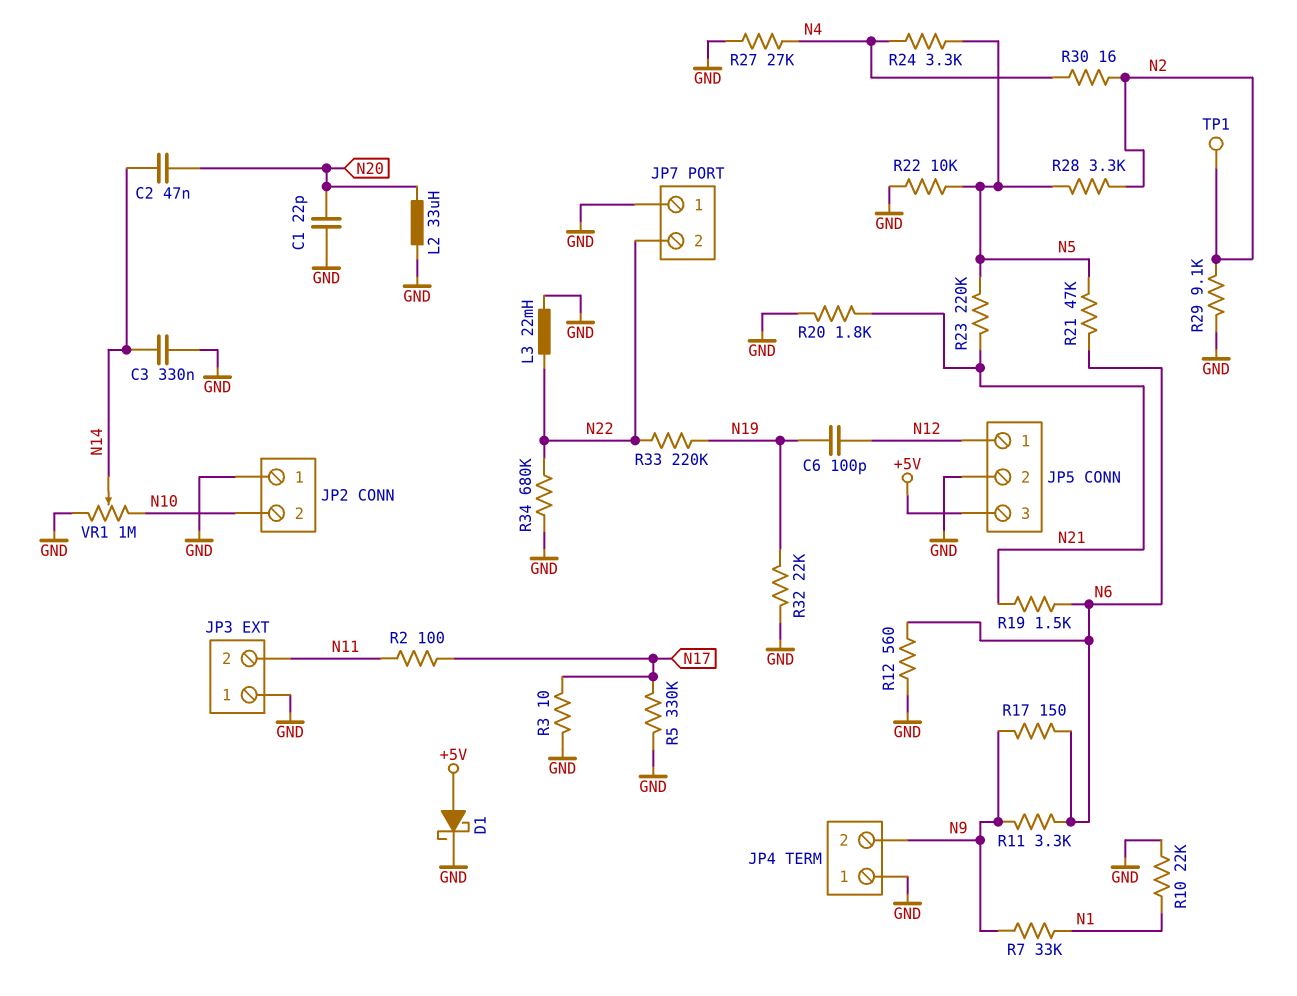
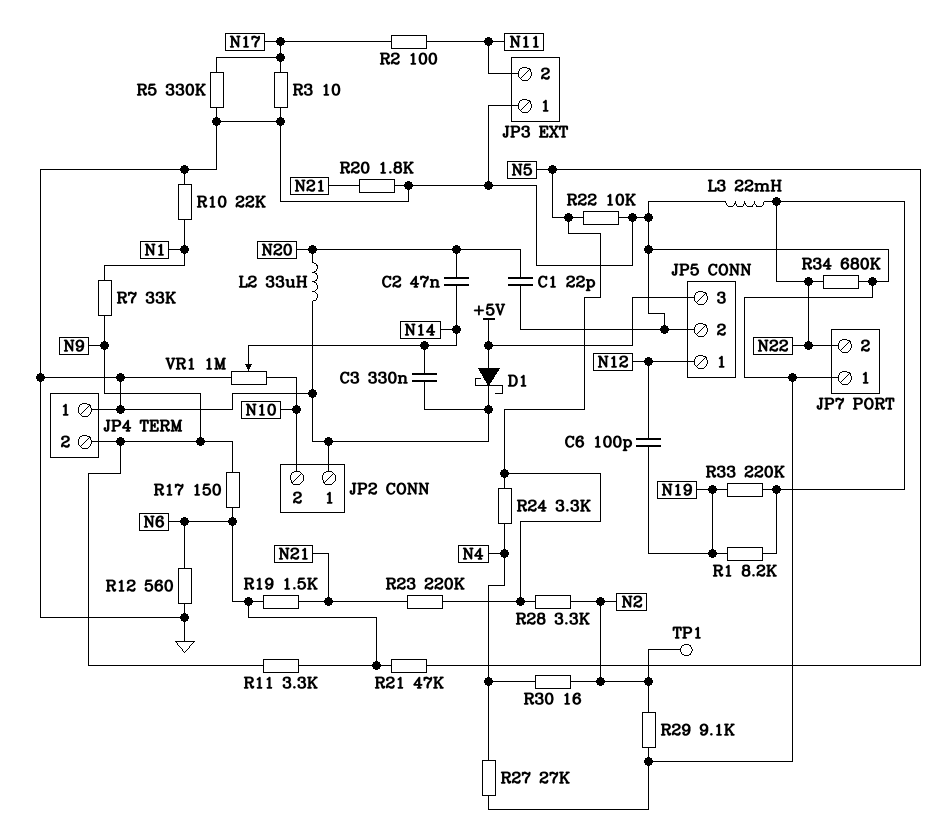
R1: none -> 8.2k (N19, N22)
R32: 22k (GND, N19) -> none

